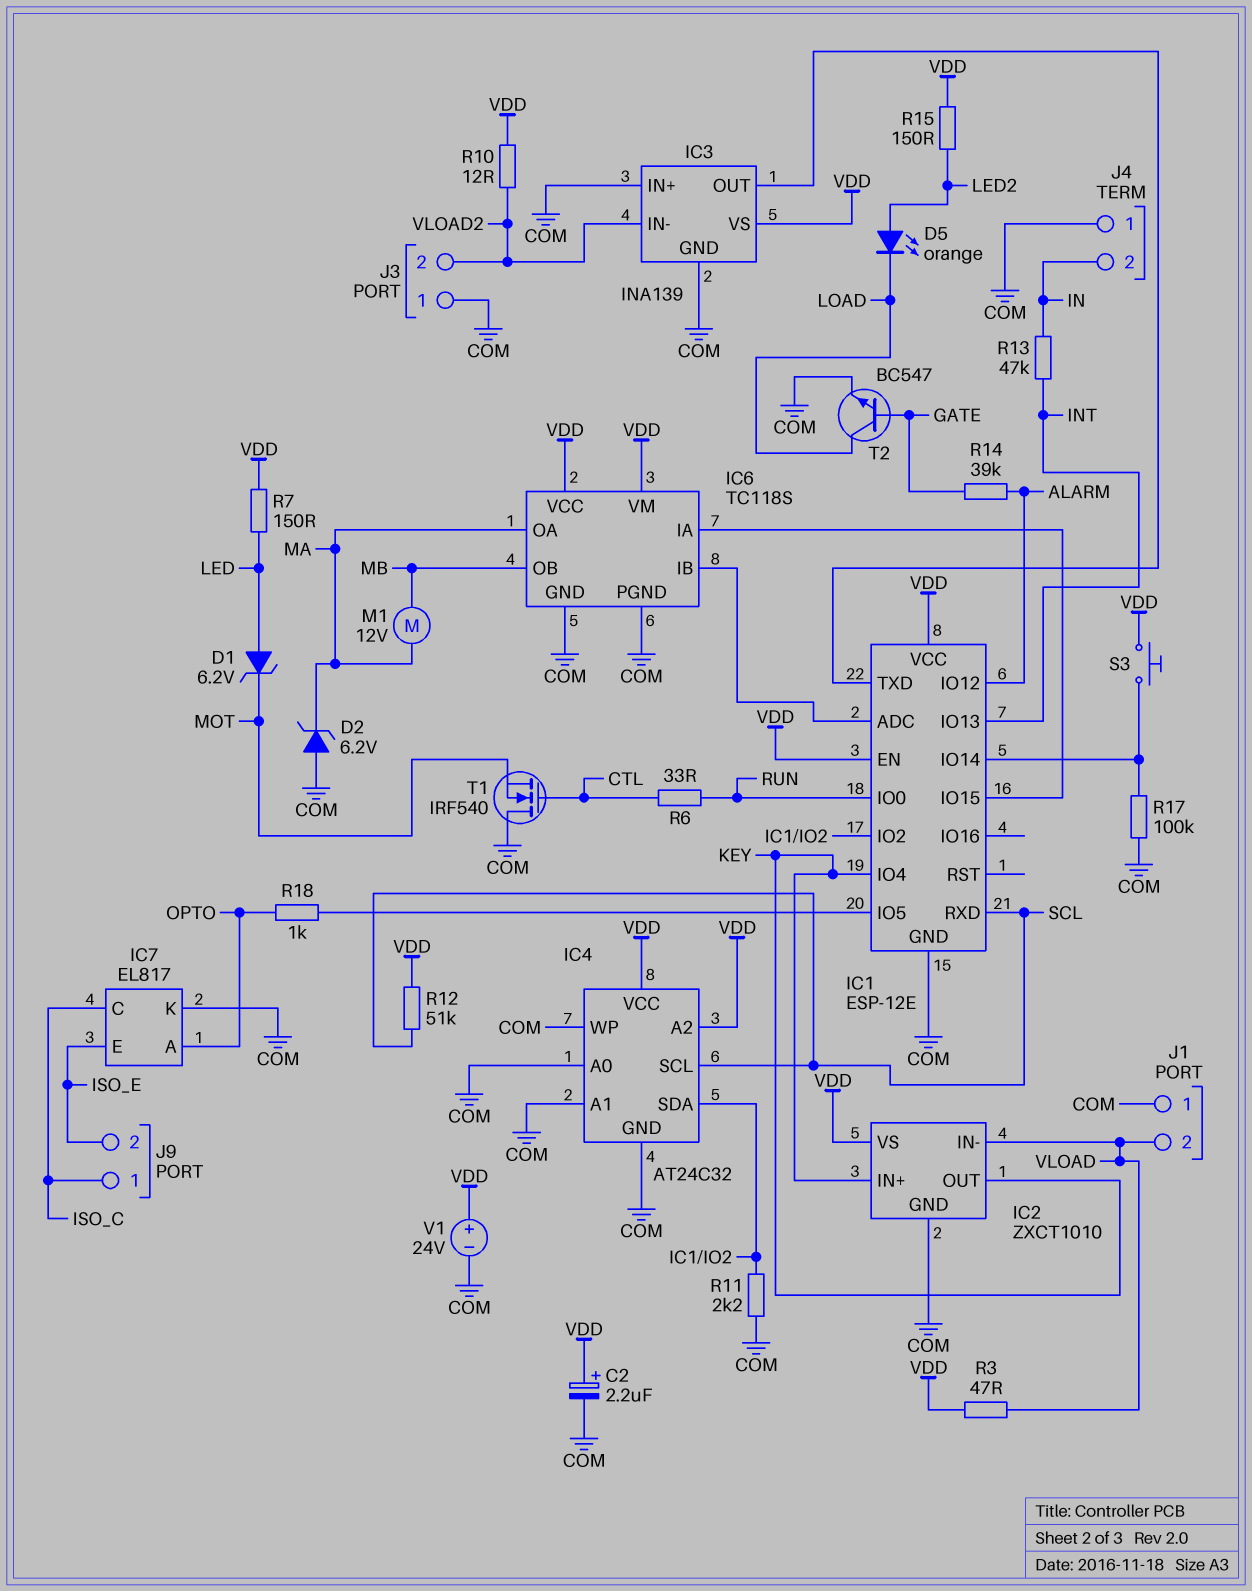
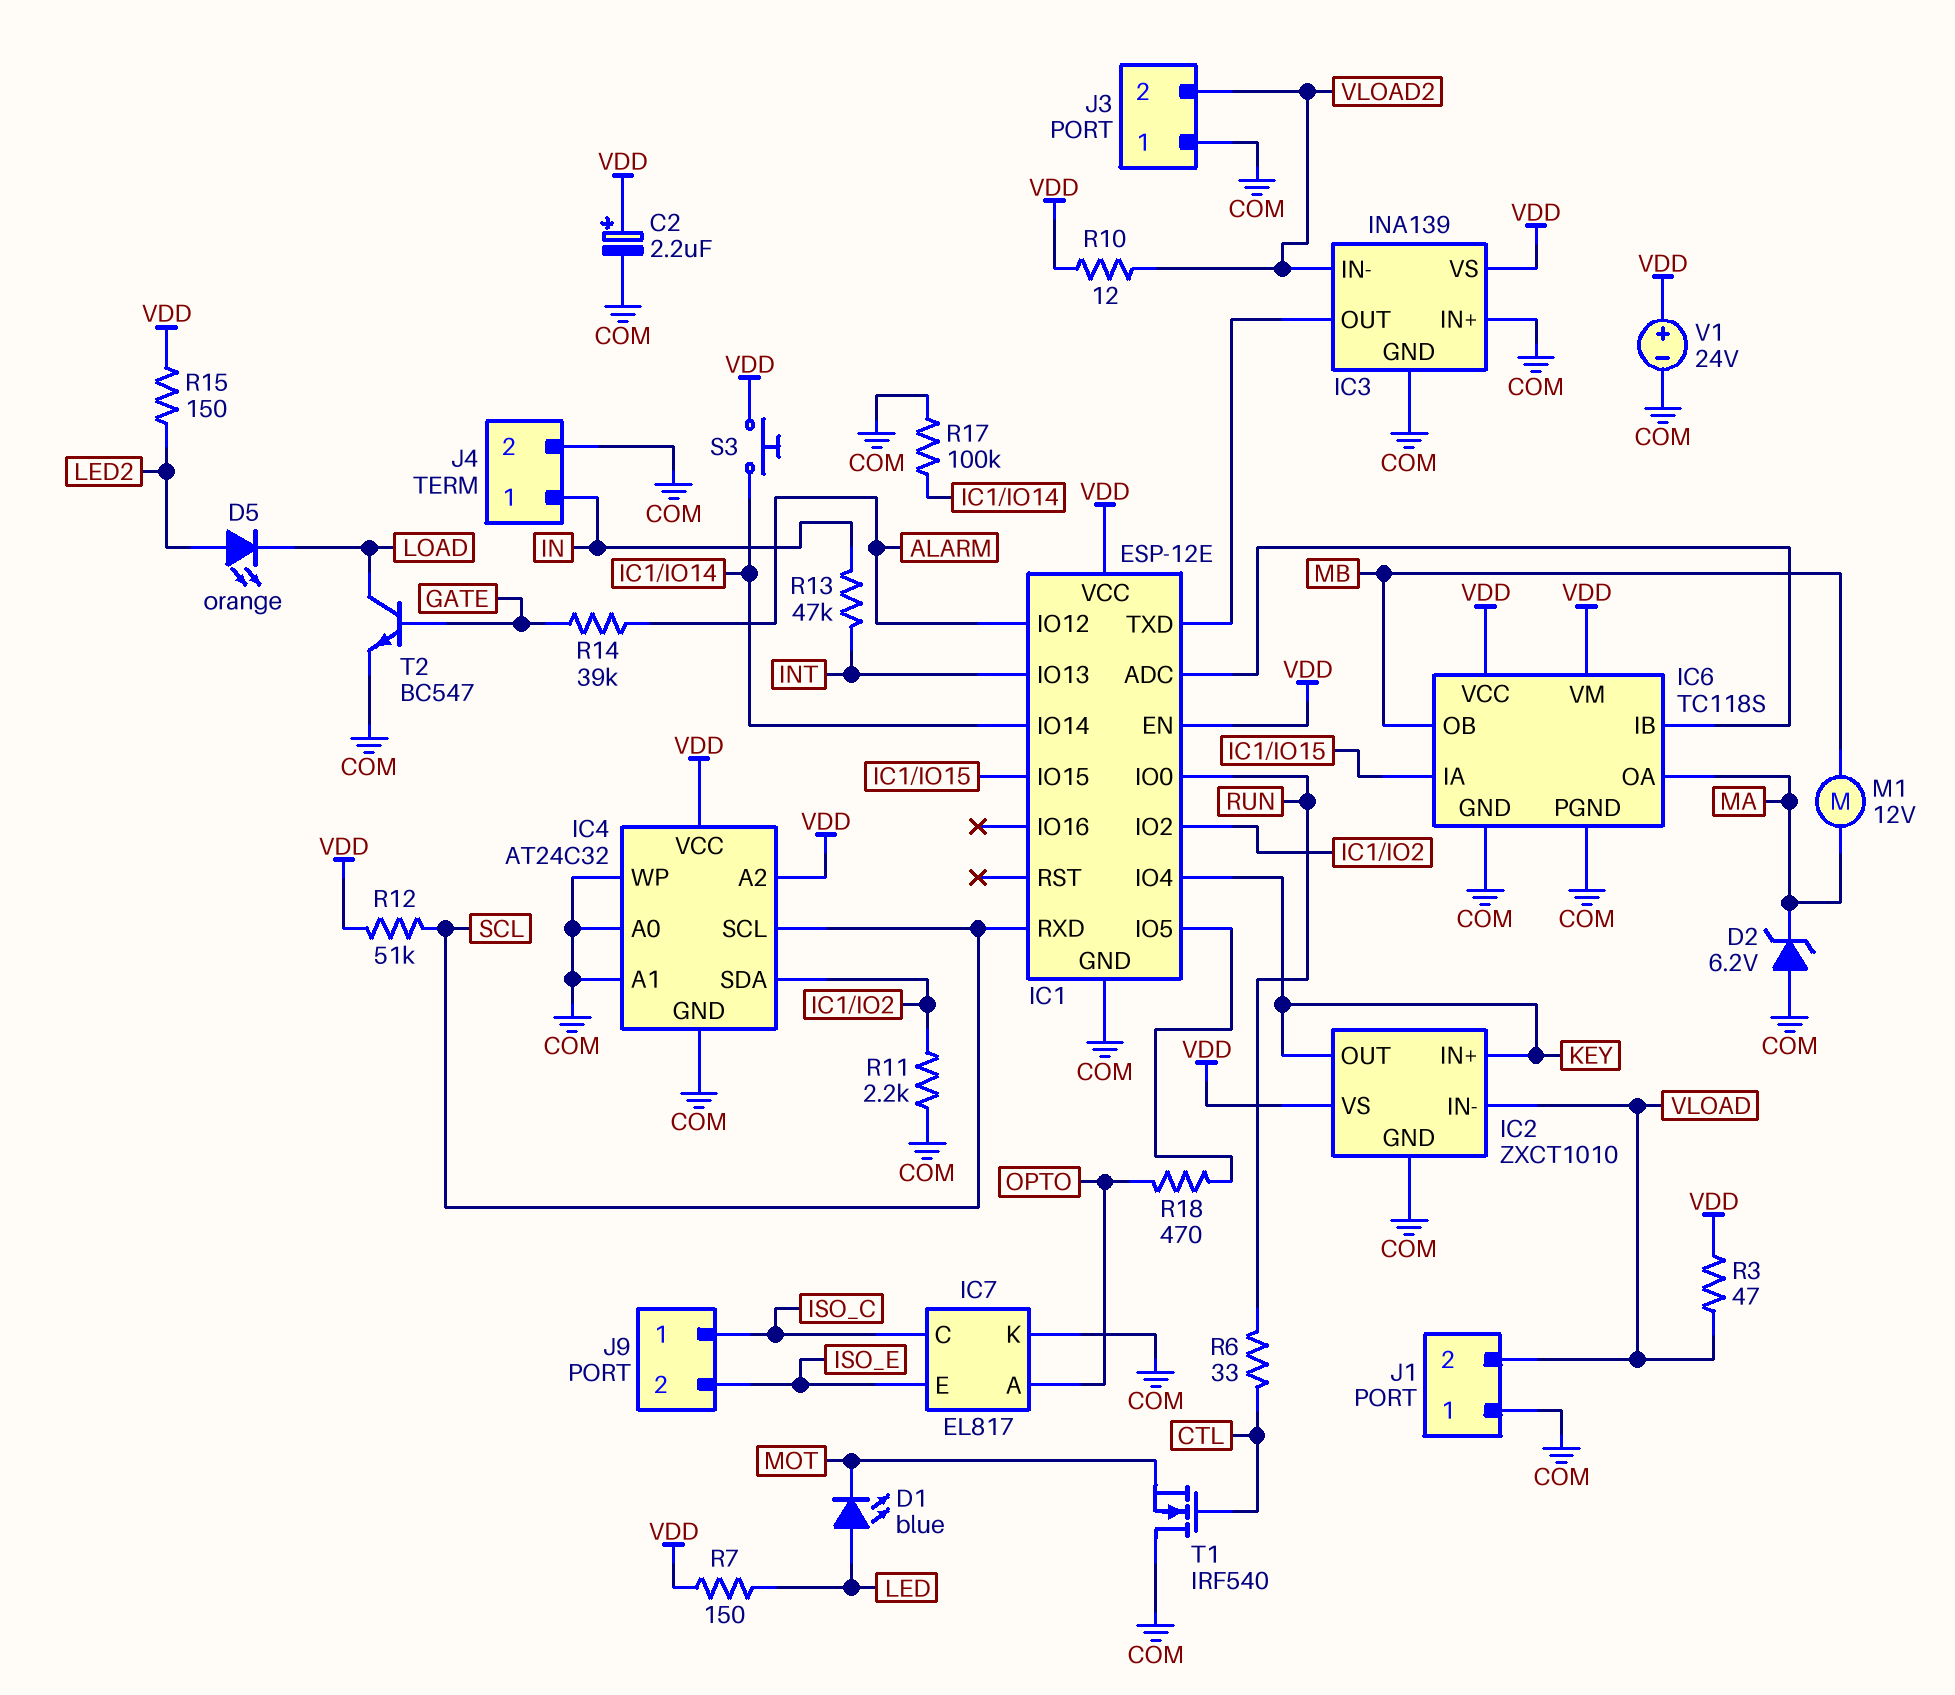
D1: zener 6.2V (A LED, K MOT) -> LED blue (A LED, K MOT)
J4 pin 1: COM -> IN
J4 pin 2: IN -> COM
R18: 1k (IC1/IO5, OPTO) -> 470 (IC1/IO5, OPTO)

